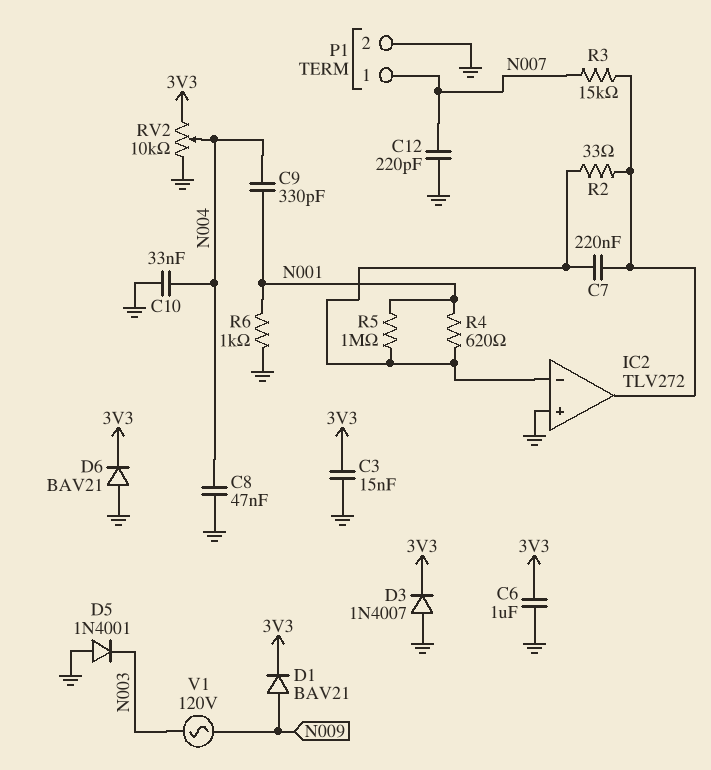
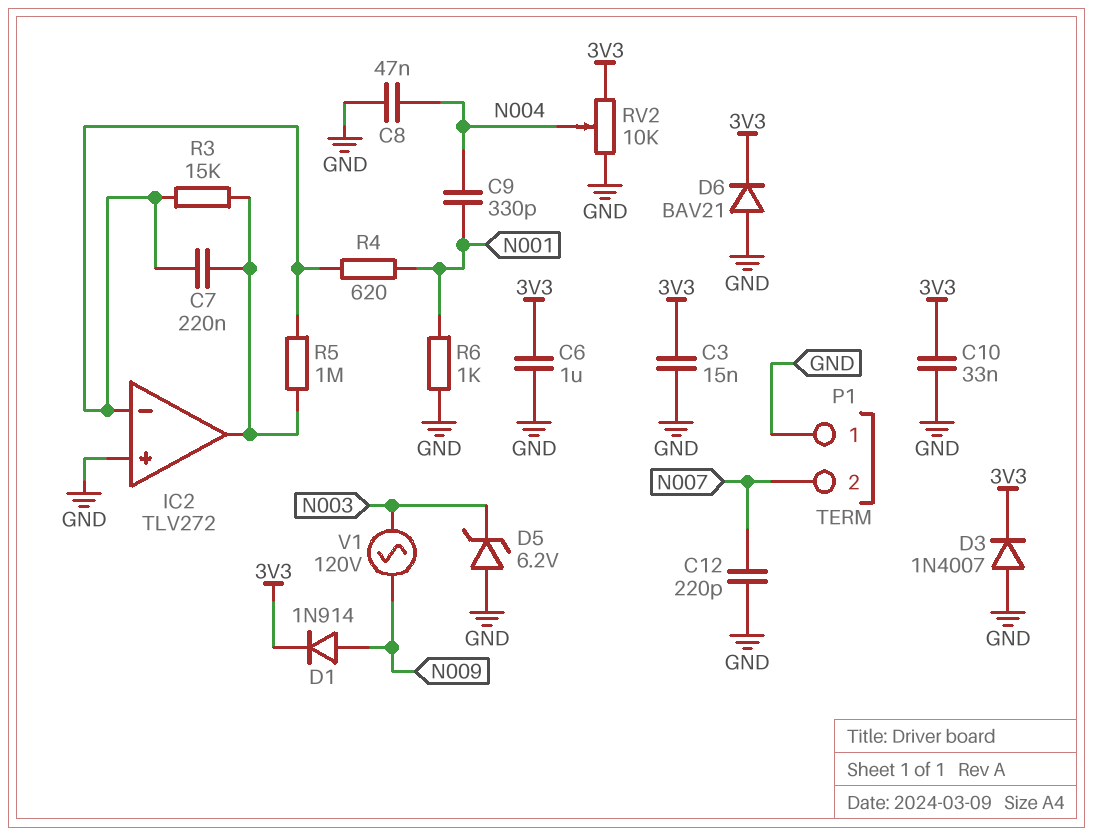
C10: 33nF (GND, N004) -> 33nF (3V3, GND)
D1: diode BAV21 (A N009, K 3V3) -> diode 1N914 (A N009, K 3V3)
D5: diode 1N4001 (A GND, K N003) -> zener 6.2V (A GND, K N003)
P1 pin 1: N007 -> GND
P1 pin 2: GND -> N007
R2: 33 (IC2/in-, IC2/out) -> none
R3: 15k (IC2/out, N007) -> 15k (IC2/in-, IC2/out)
R5: 1M (IC2/in-, N001) -> 1M (IC2/in-, IC2/out)

